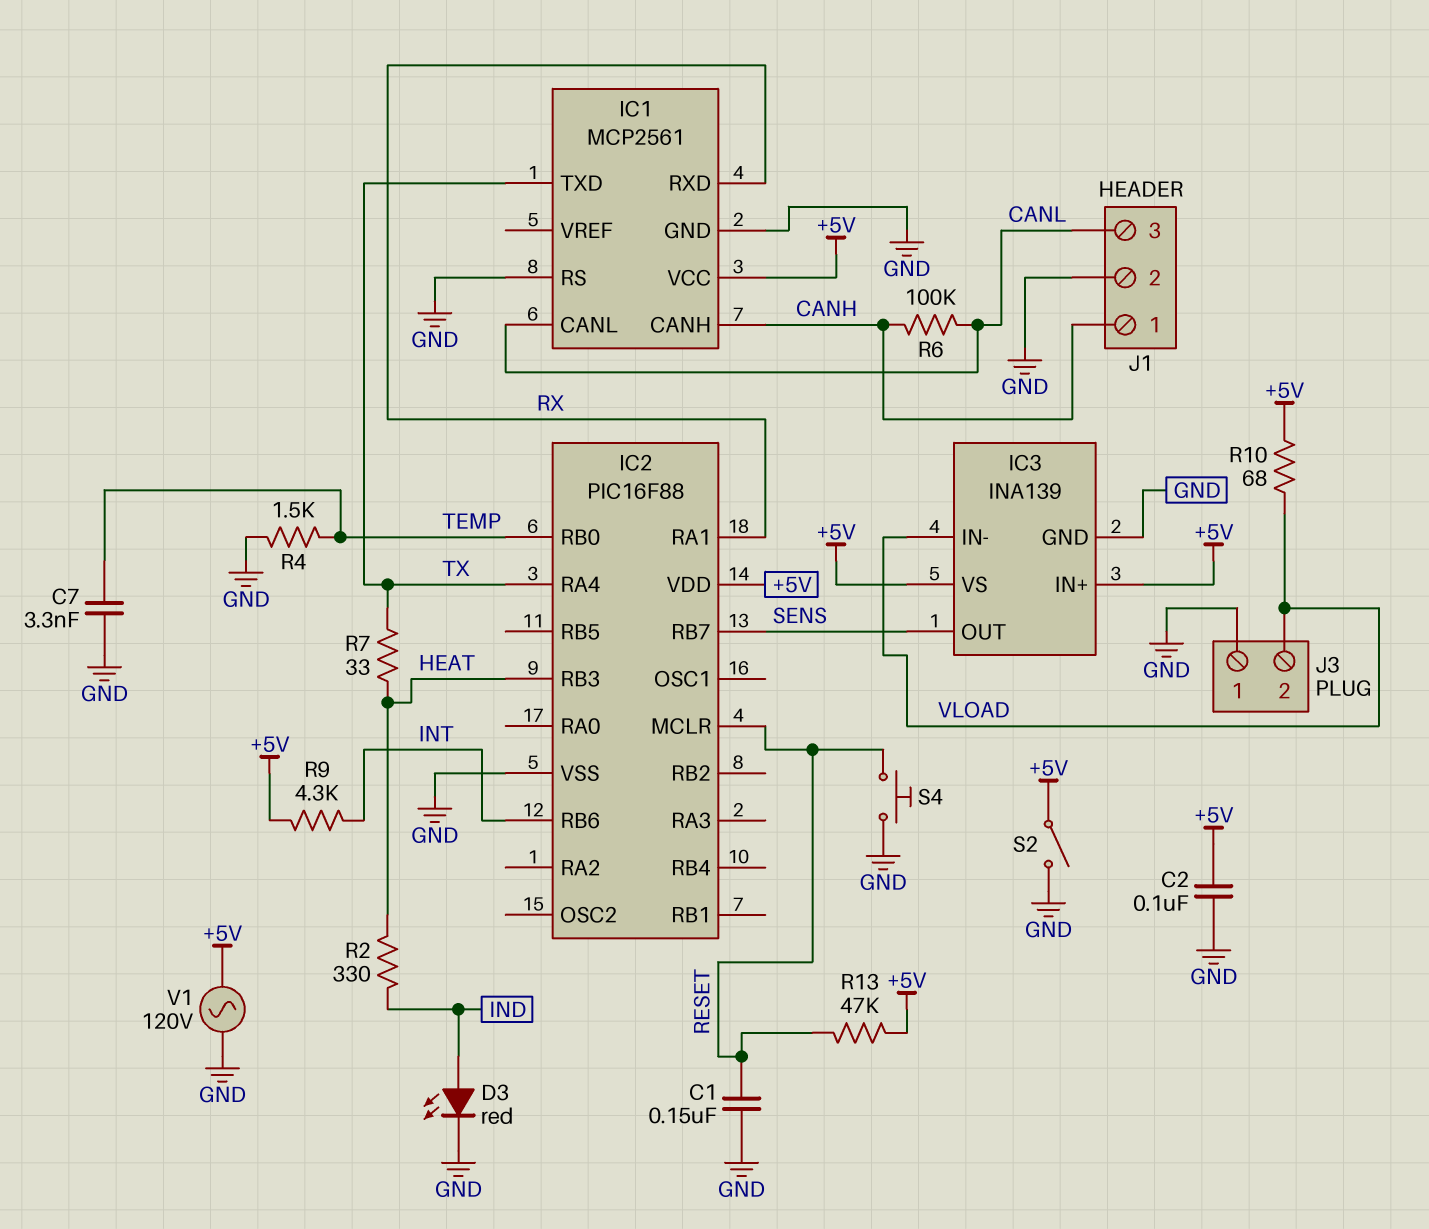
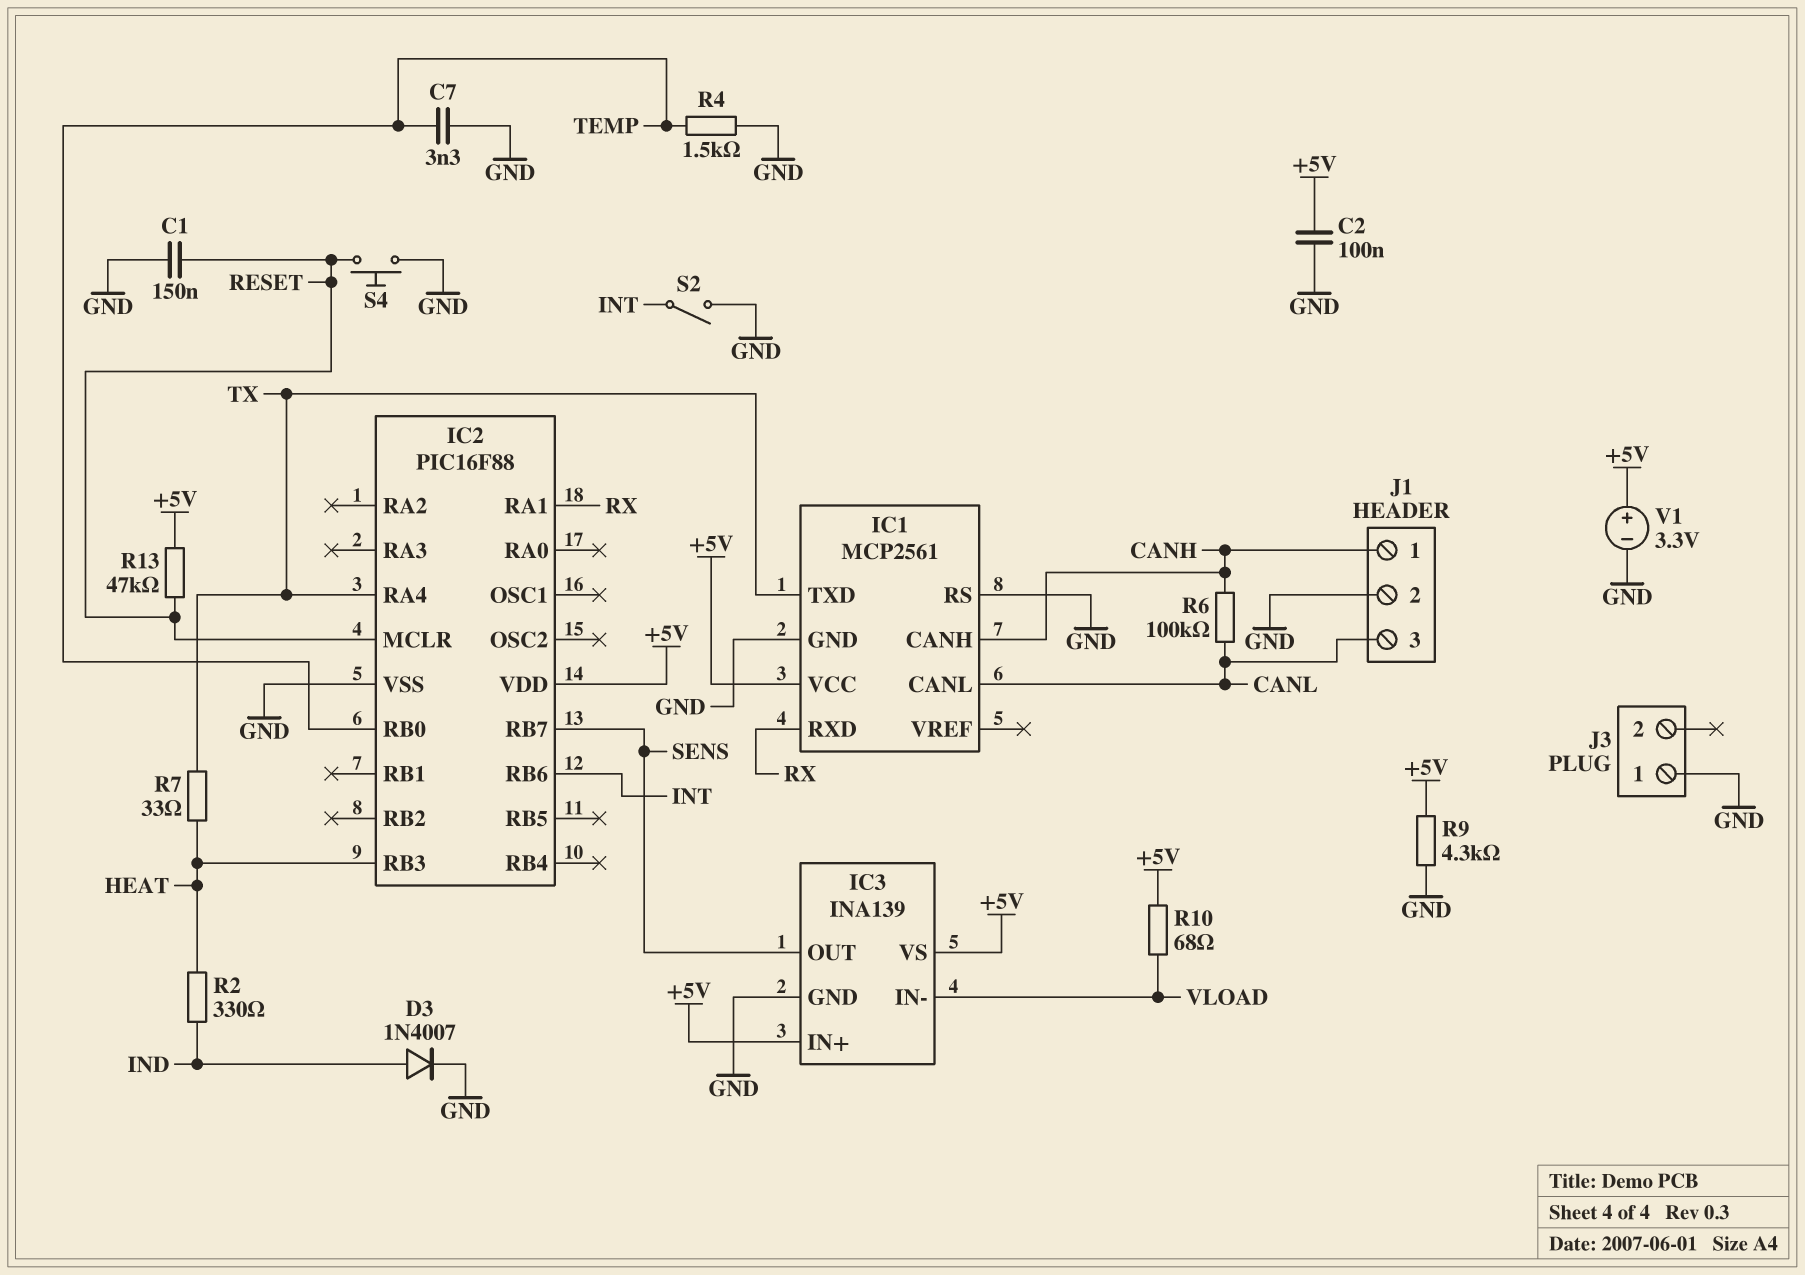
D3: LED red (A IND, K GND) -> diode 1N4007 (A IND, K GND)
J3 pin 2: VLOAD -> none
R9: 4.3k (+5V, INT) -> 4.3k (+5V, GND)
S2: switch (+5V, GND) -> switch (GND, INT)
V1: AC 120V (+5V, GND) -> 3.3V (plus +5V, minus GND)

